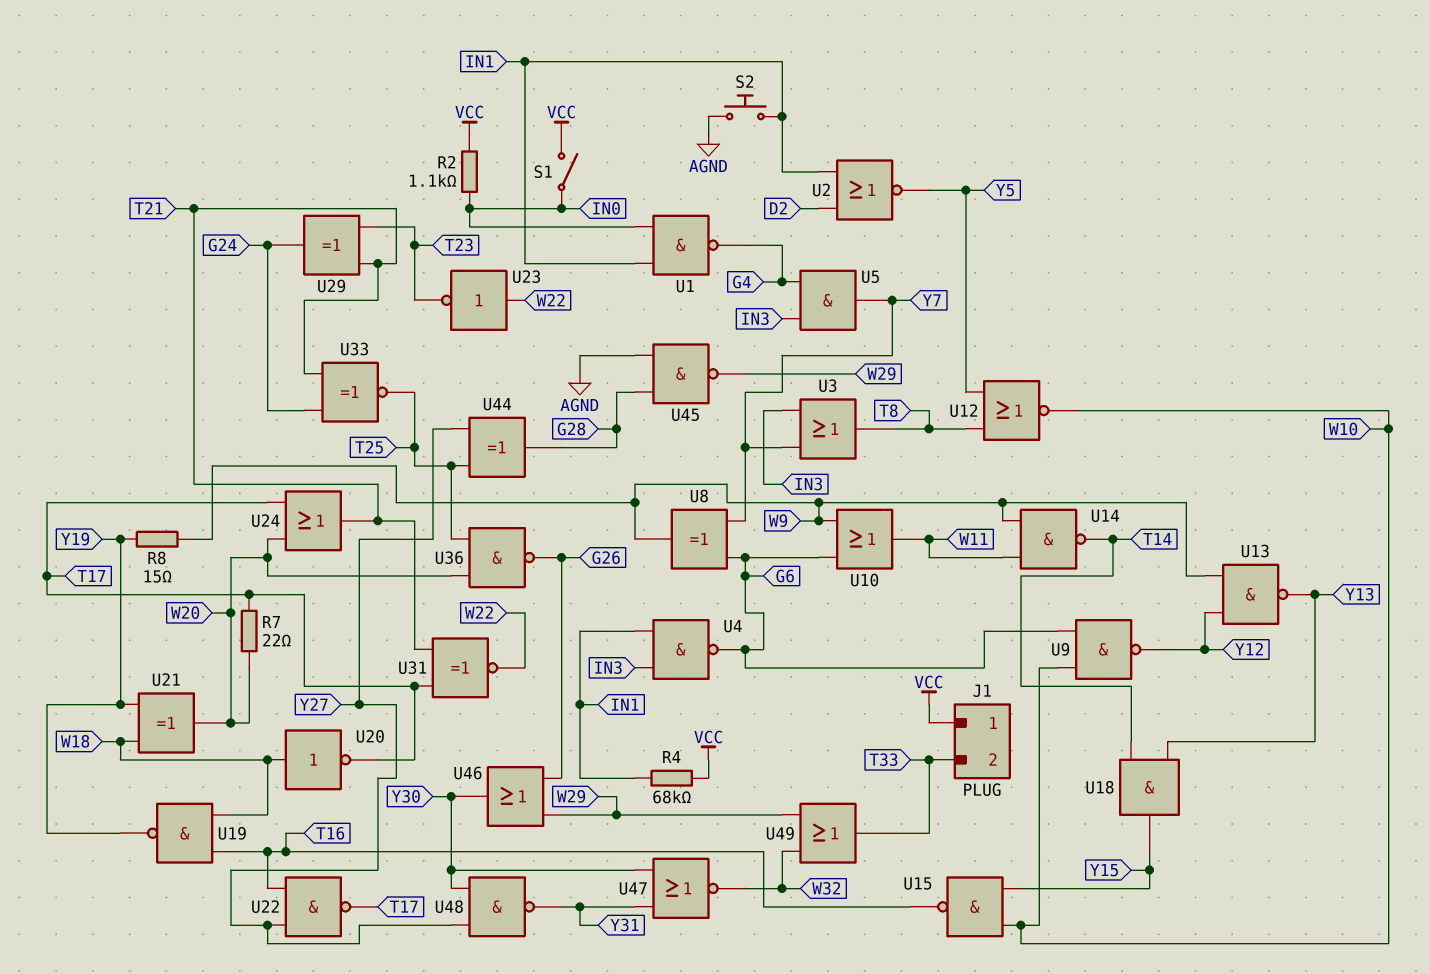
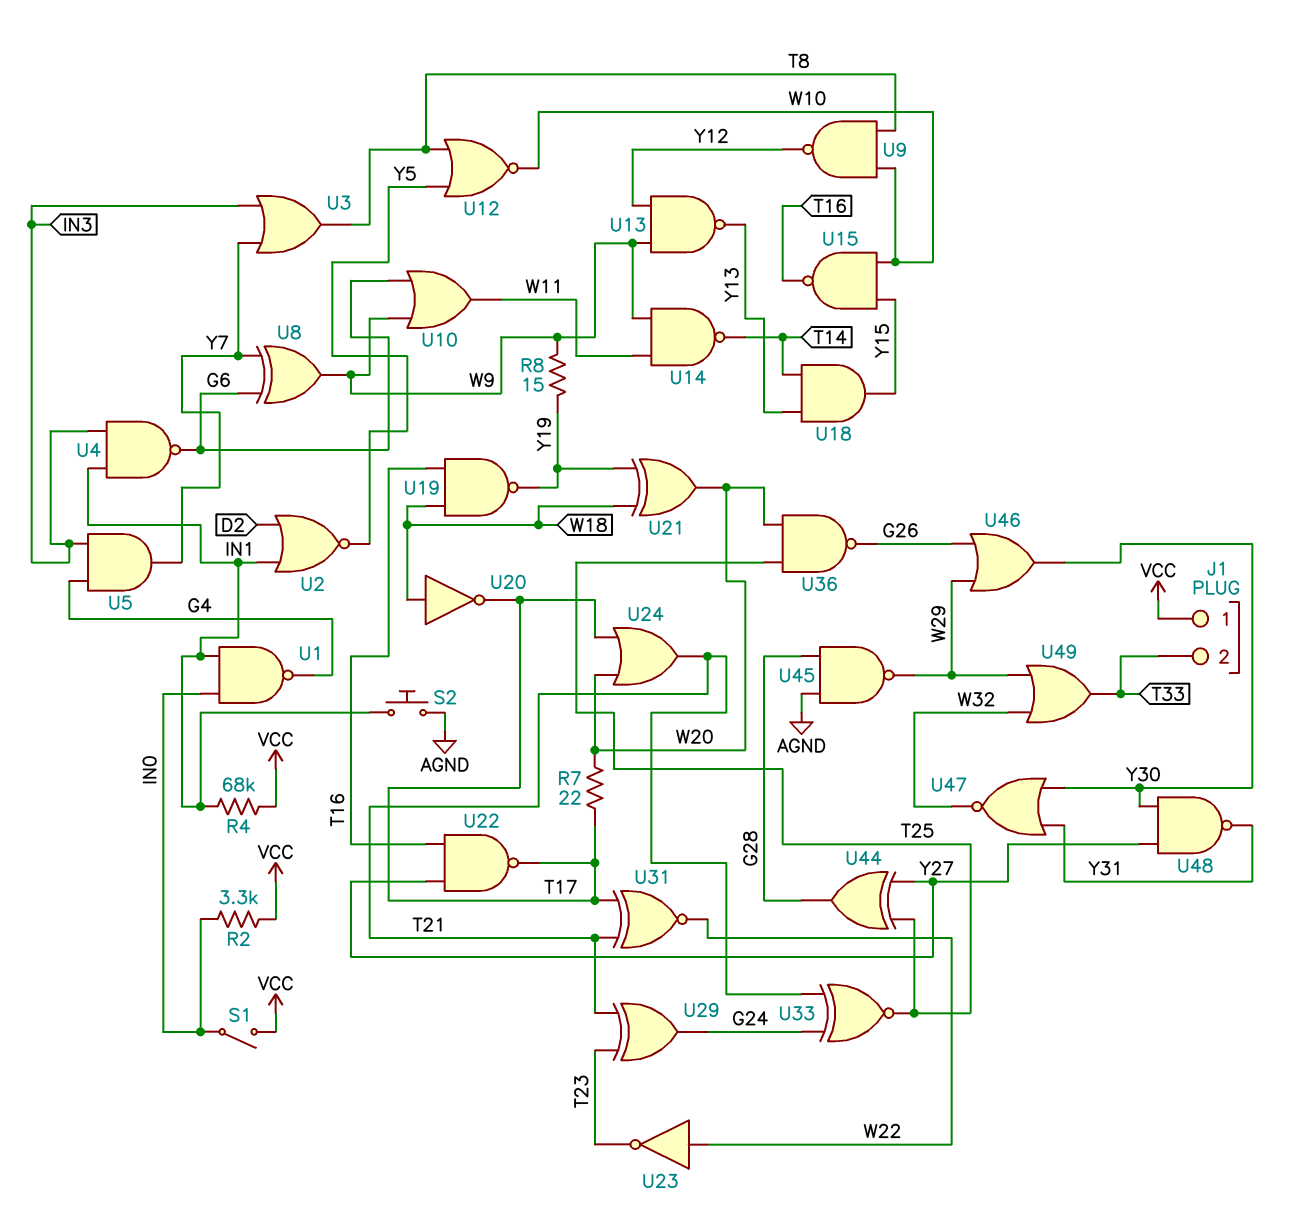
R2: 1.1k (IN0, VCC) -> 3.3k (IN0, VCC)
U9: NAND (in G6, in W10, out Y12) -> NAND (in T8, in W10, out Y12)

